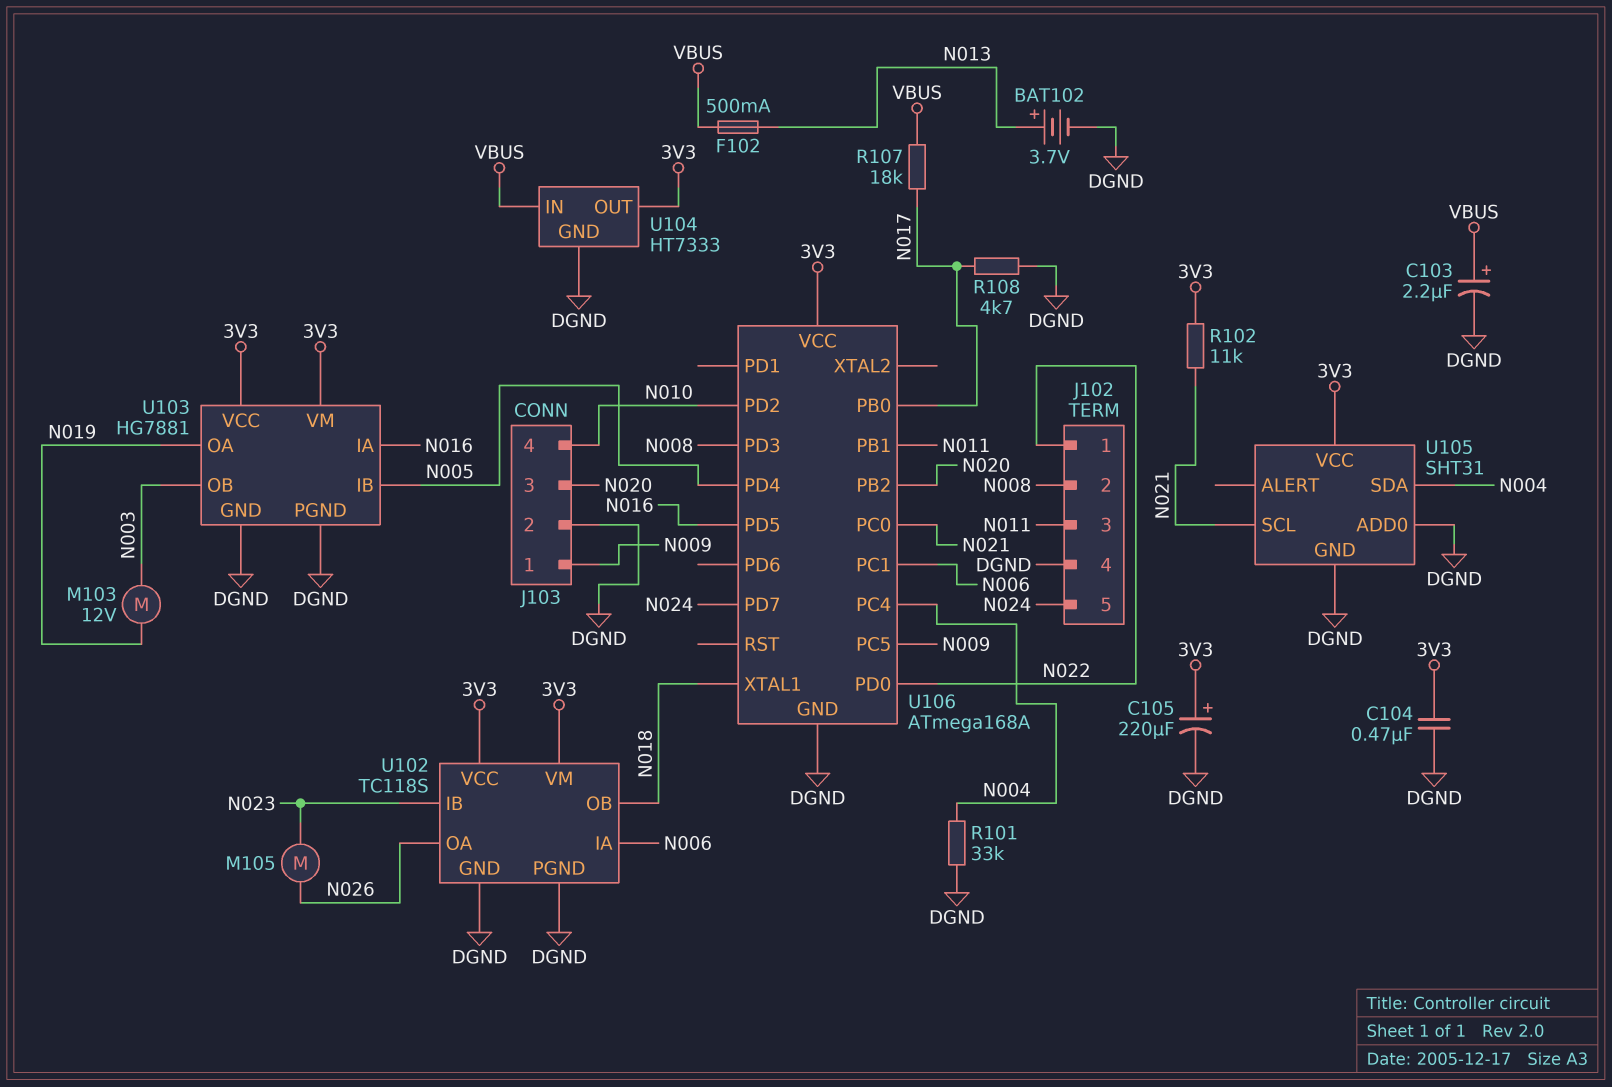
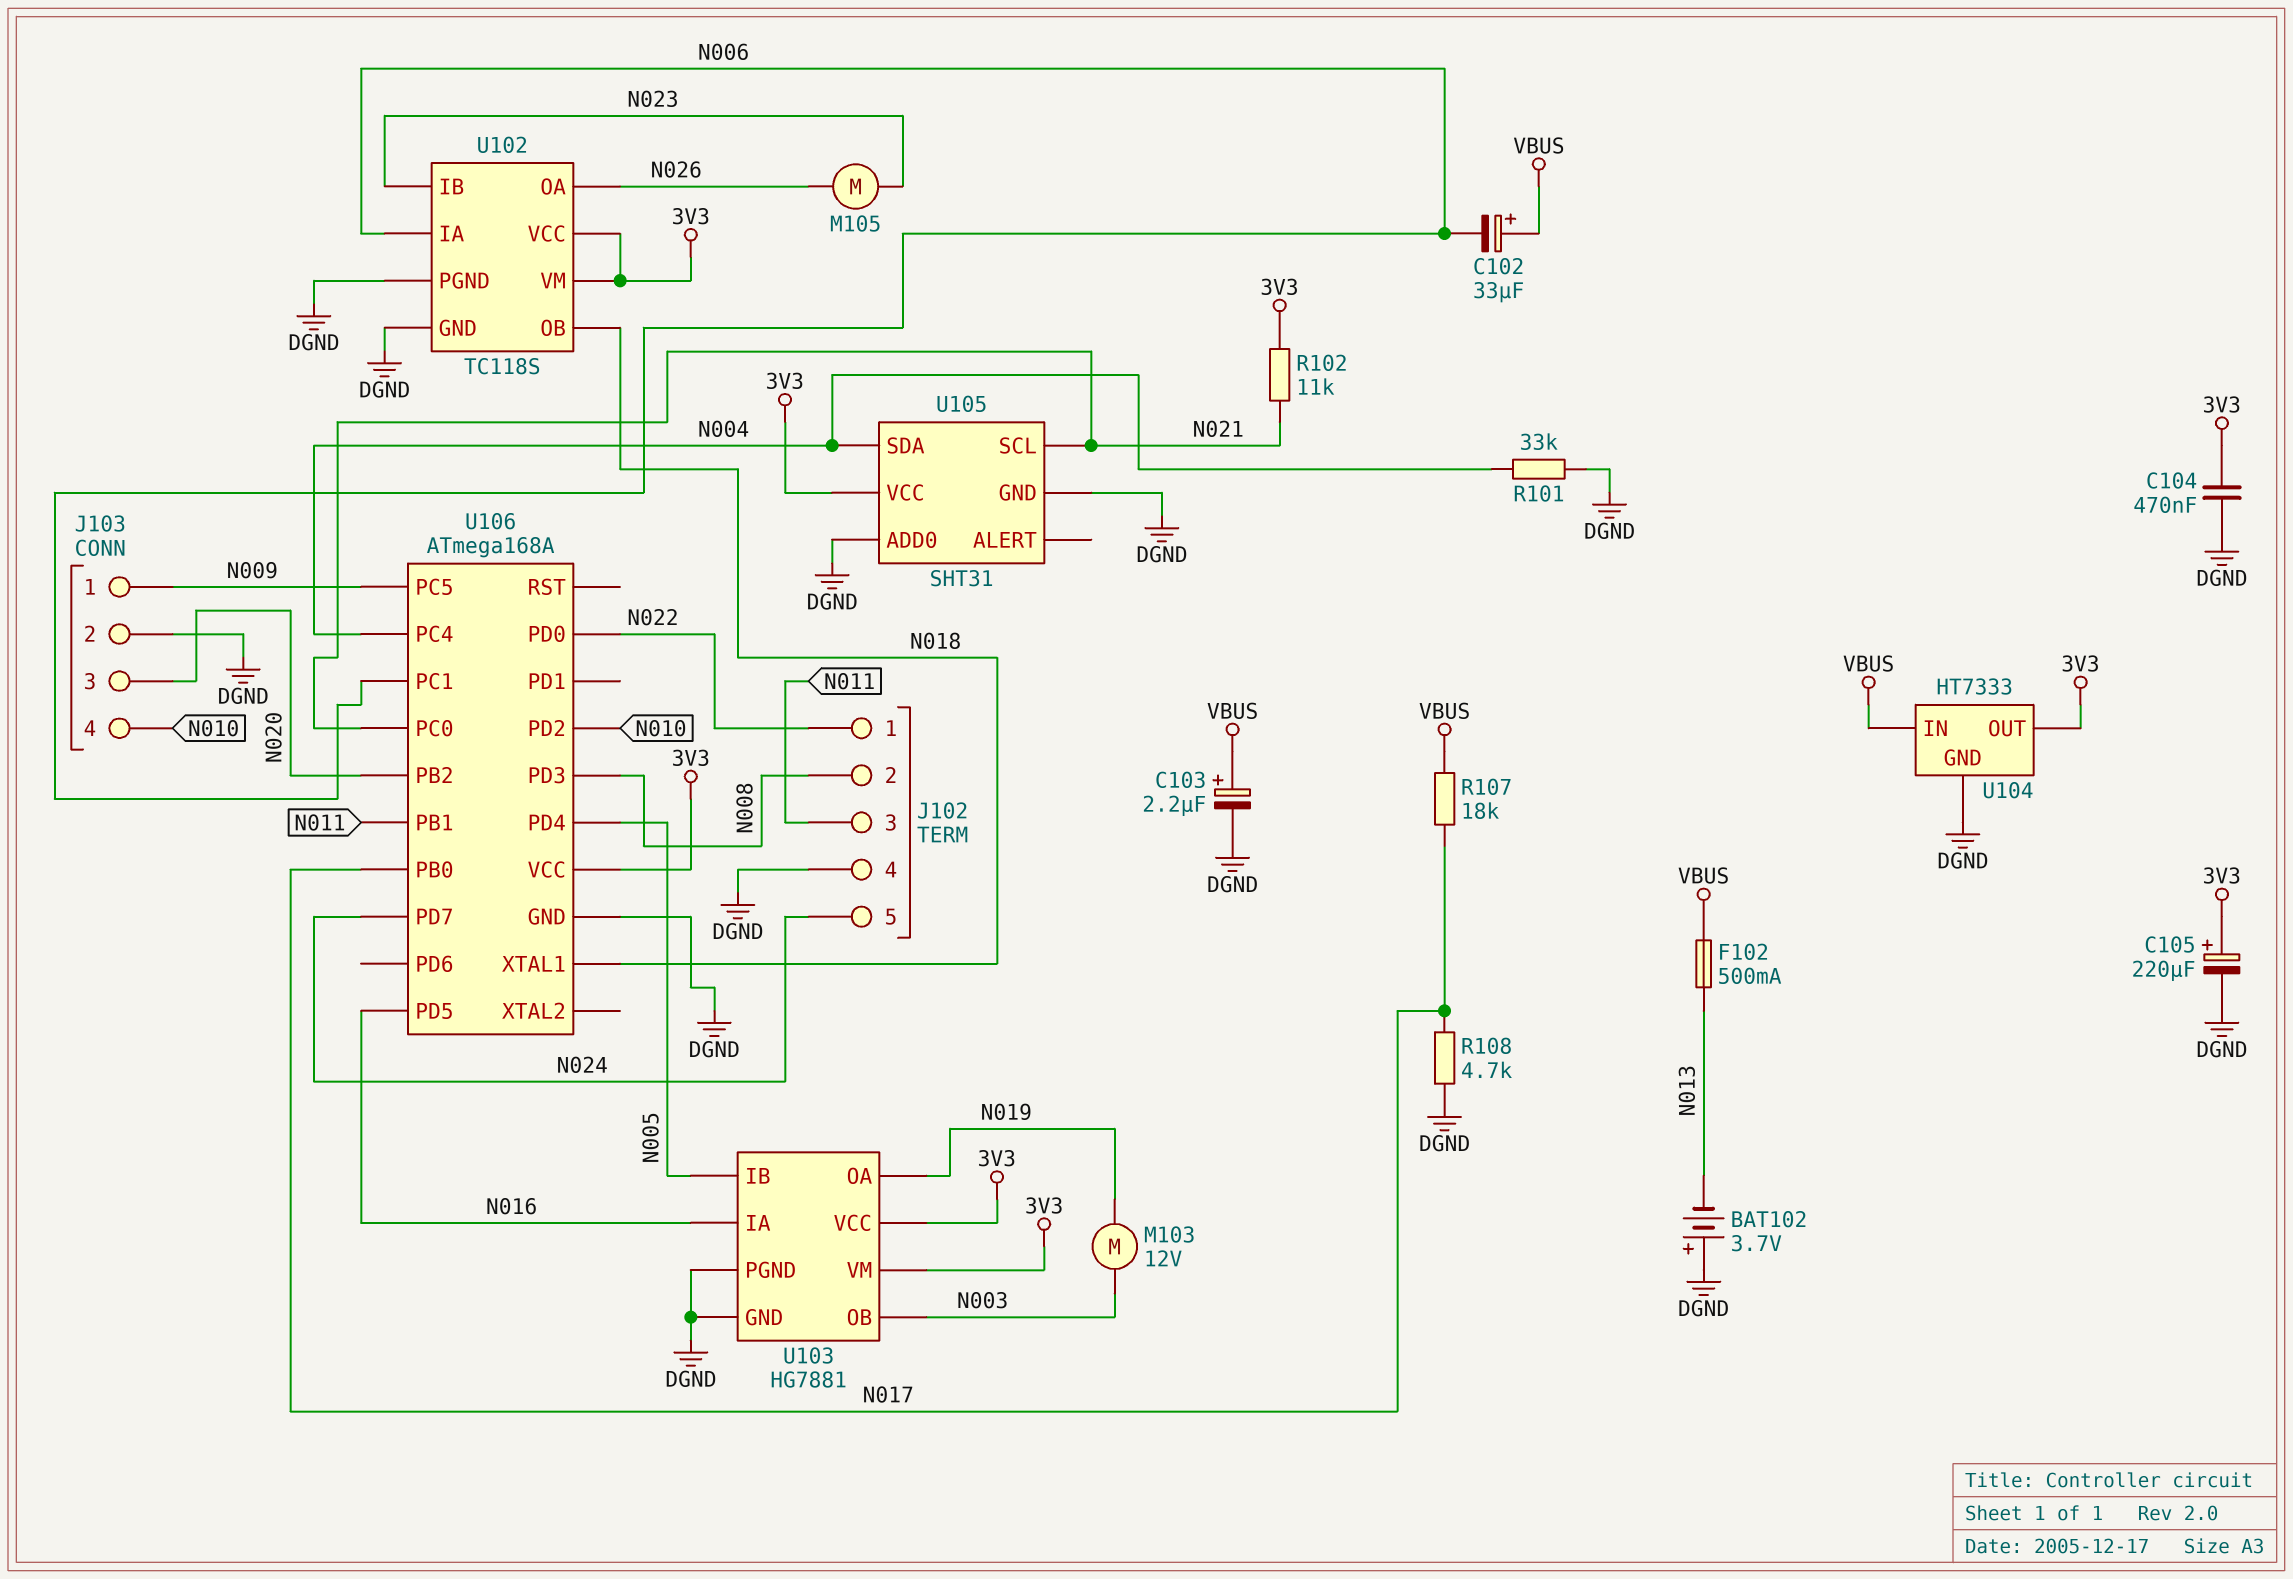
BAT102: 3.7V (plus N013, minus DGND) -> 3.7V (plus DGND, minus N013)
C102: none -> 33uF (plus VBUS, minus N006)

